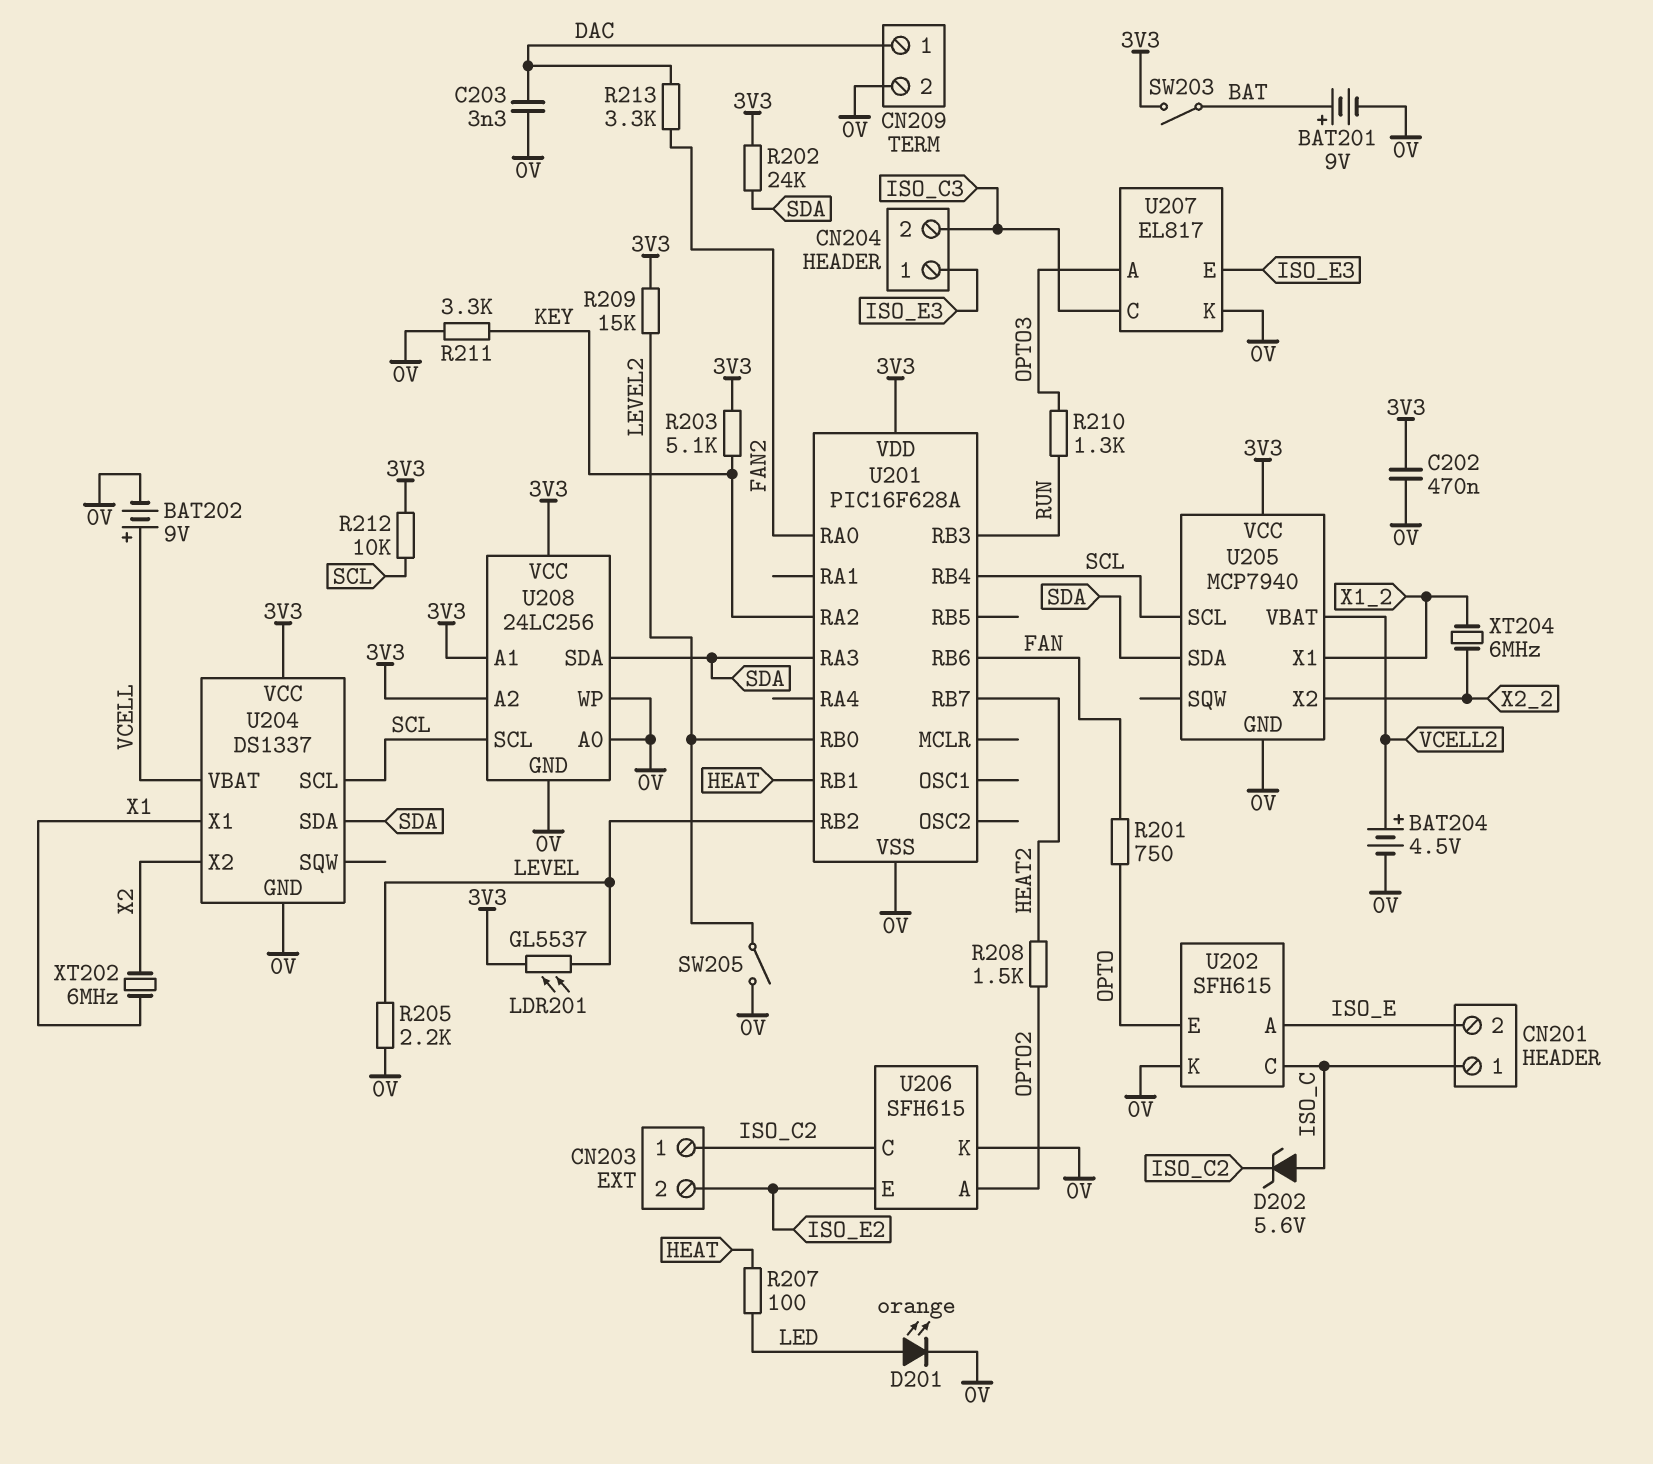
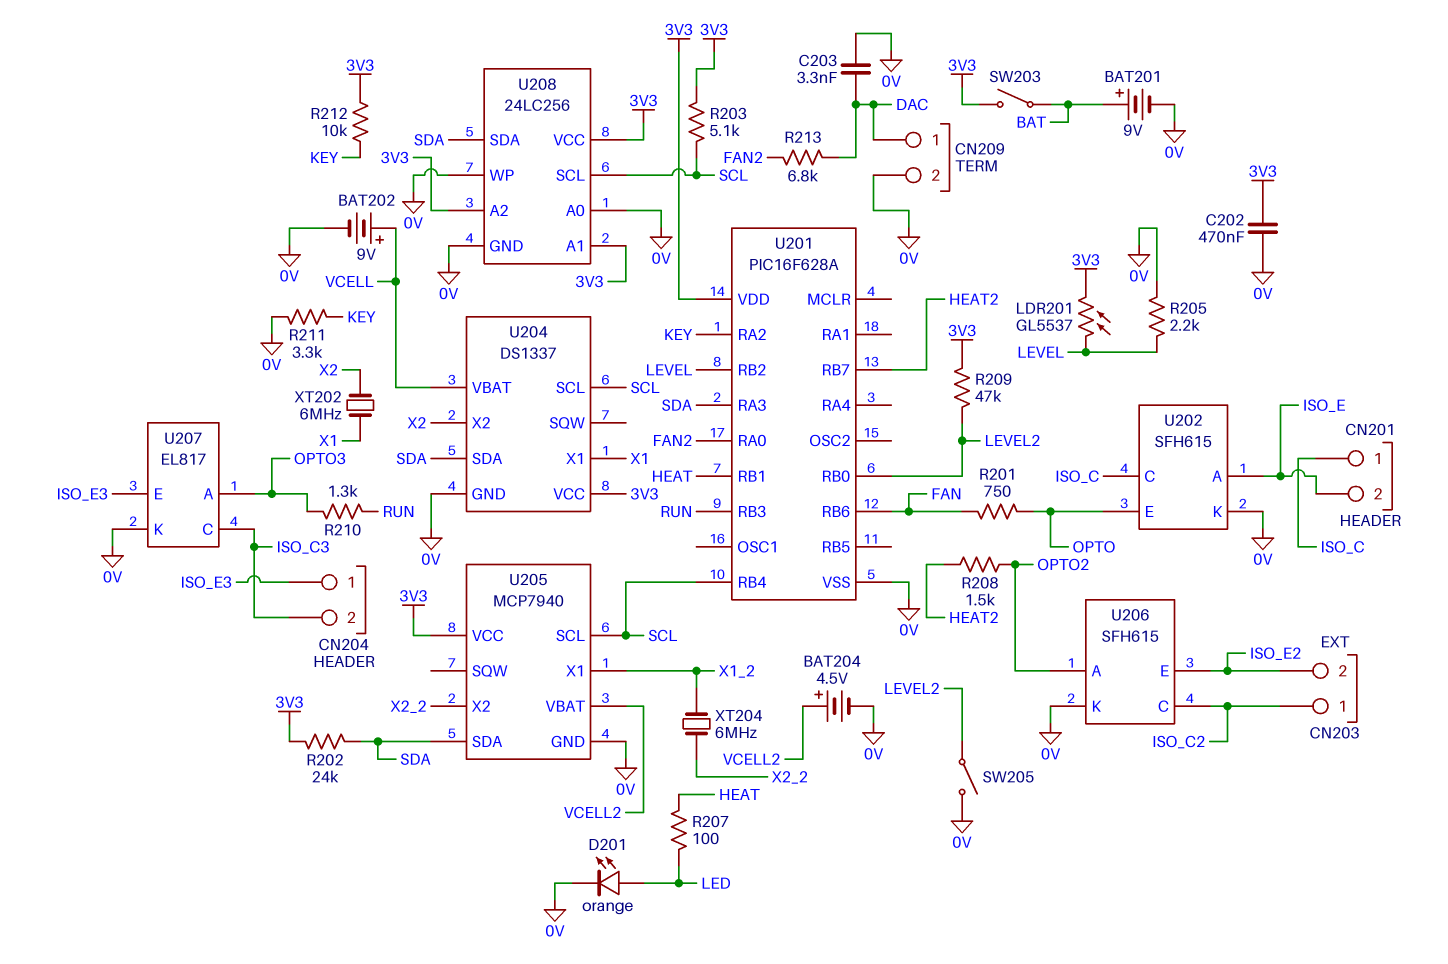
D202: zener 5.6V (A ISO_C, K ISO_C2) -> none
R203: 5.1k (3V3, KEY) -> 5.1k (3V3, SCL)
R209: 15k (3V3, LEVEL2) -> 47k (3V3, LEVEL2)
R212: 10k (3V3, SCL) -> 10k (3V3, KEY)
R213: 3.3k (DAC, FAN2) -> 6.8k (DAC, FAN2)

